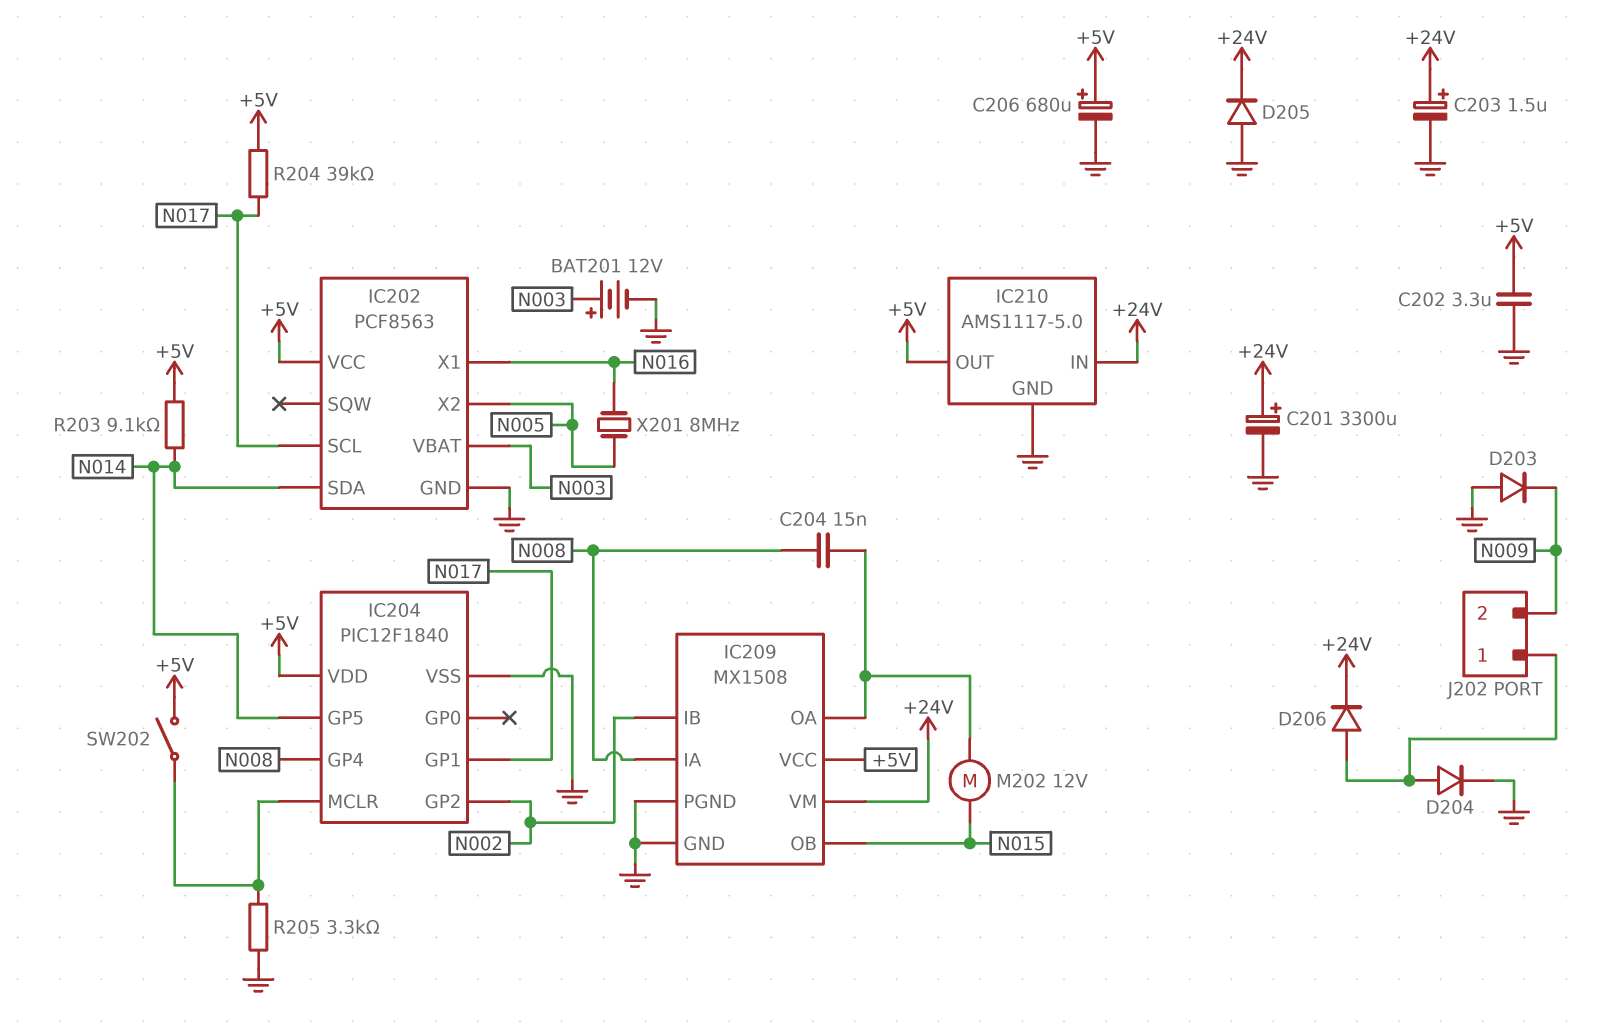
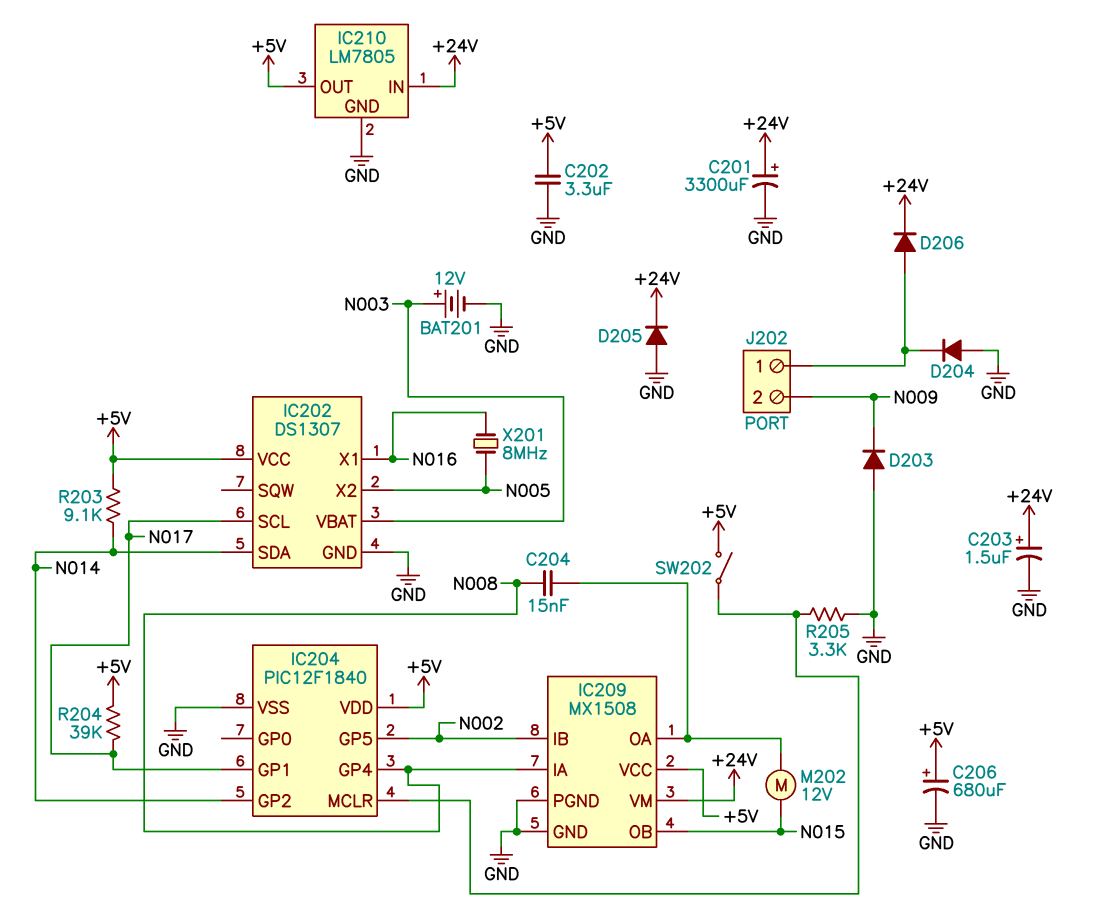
D204: diode (A J202/1, K GND) -> diode (A GND, K J202/1)
IC202: PCF8563 -> DS1307
IC204 pin GP2: N002 -> N014
IC204 pin GP5: N014 -> N002
IC210: AMS1117-5.0 -> LM7805

